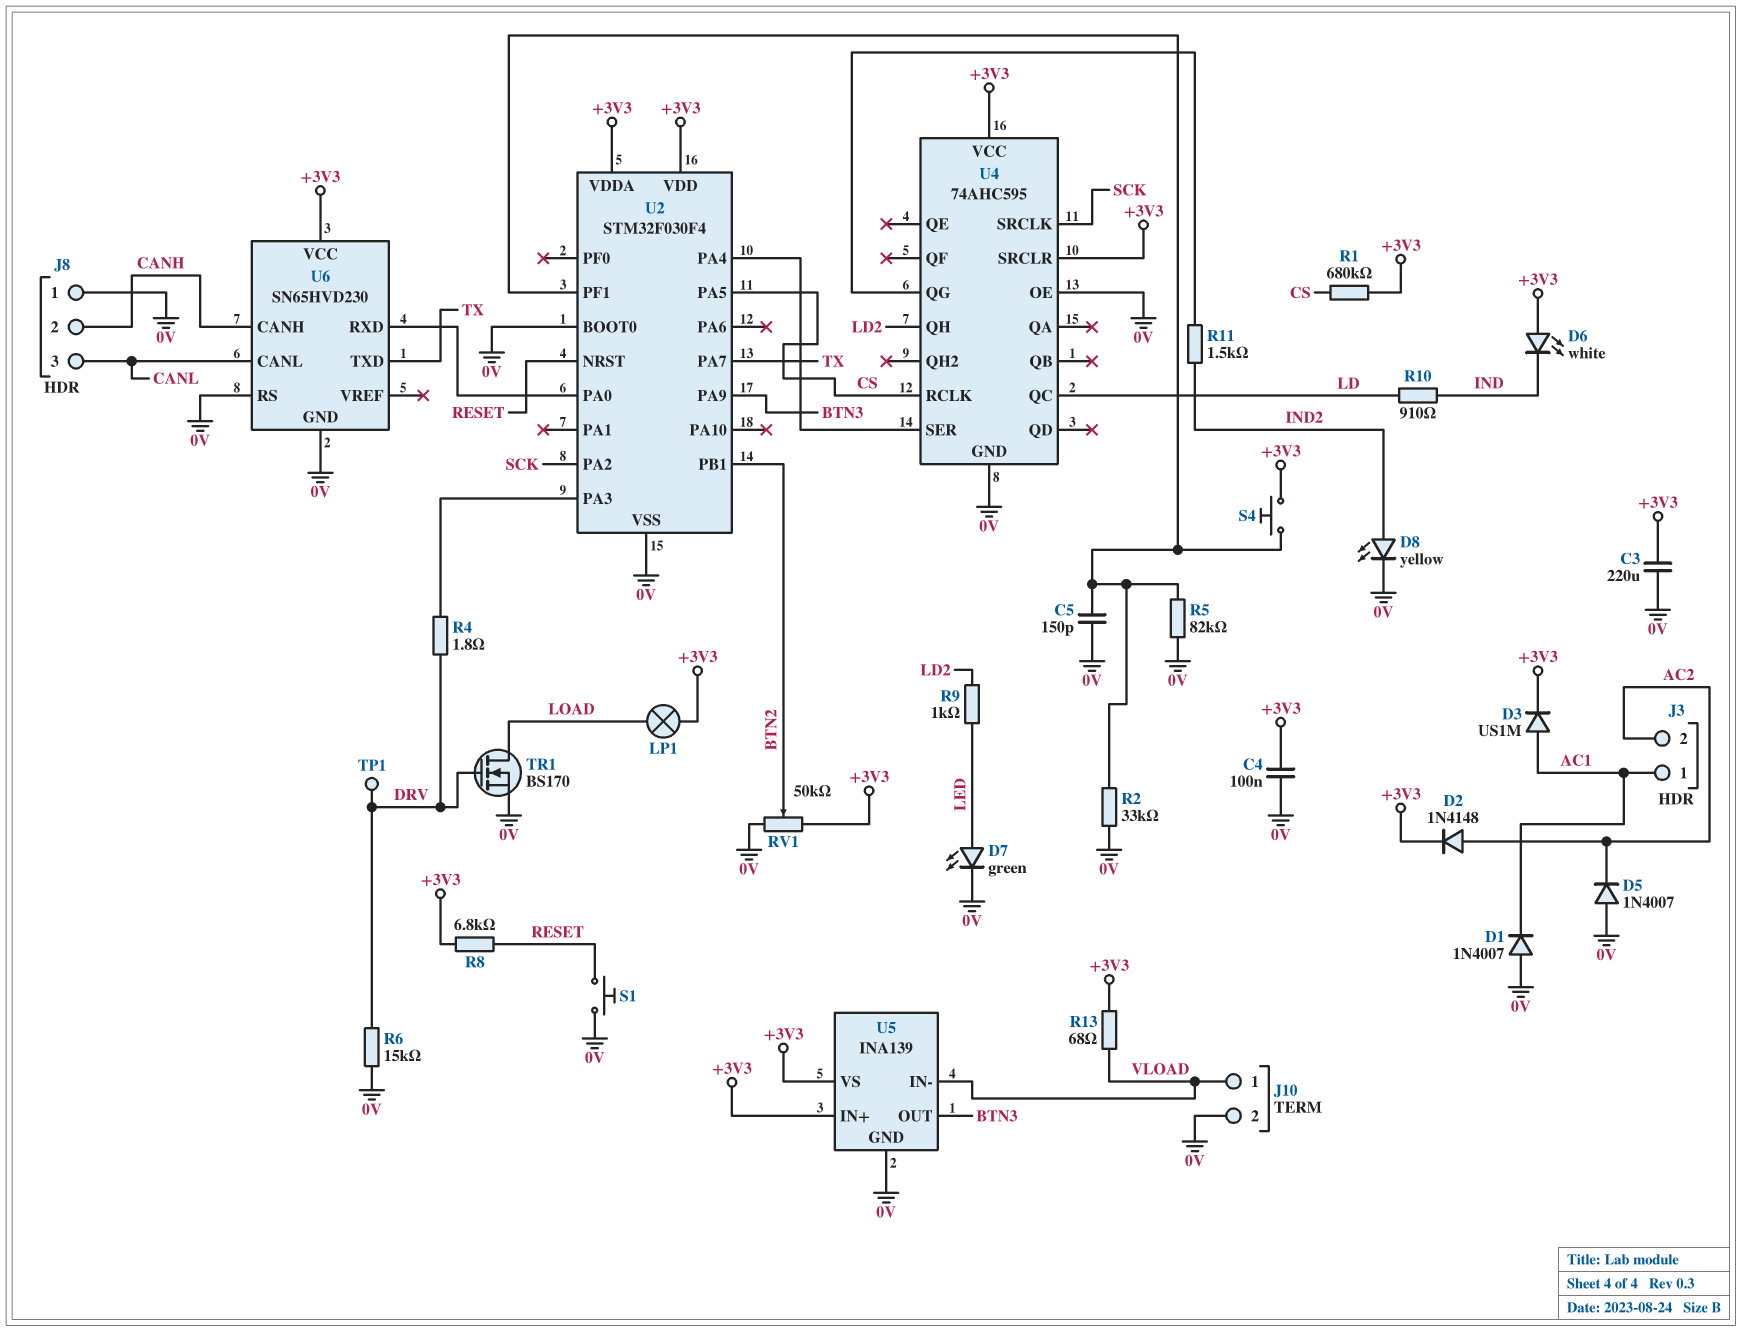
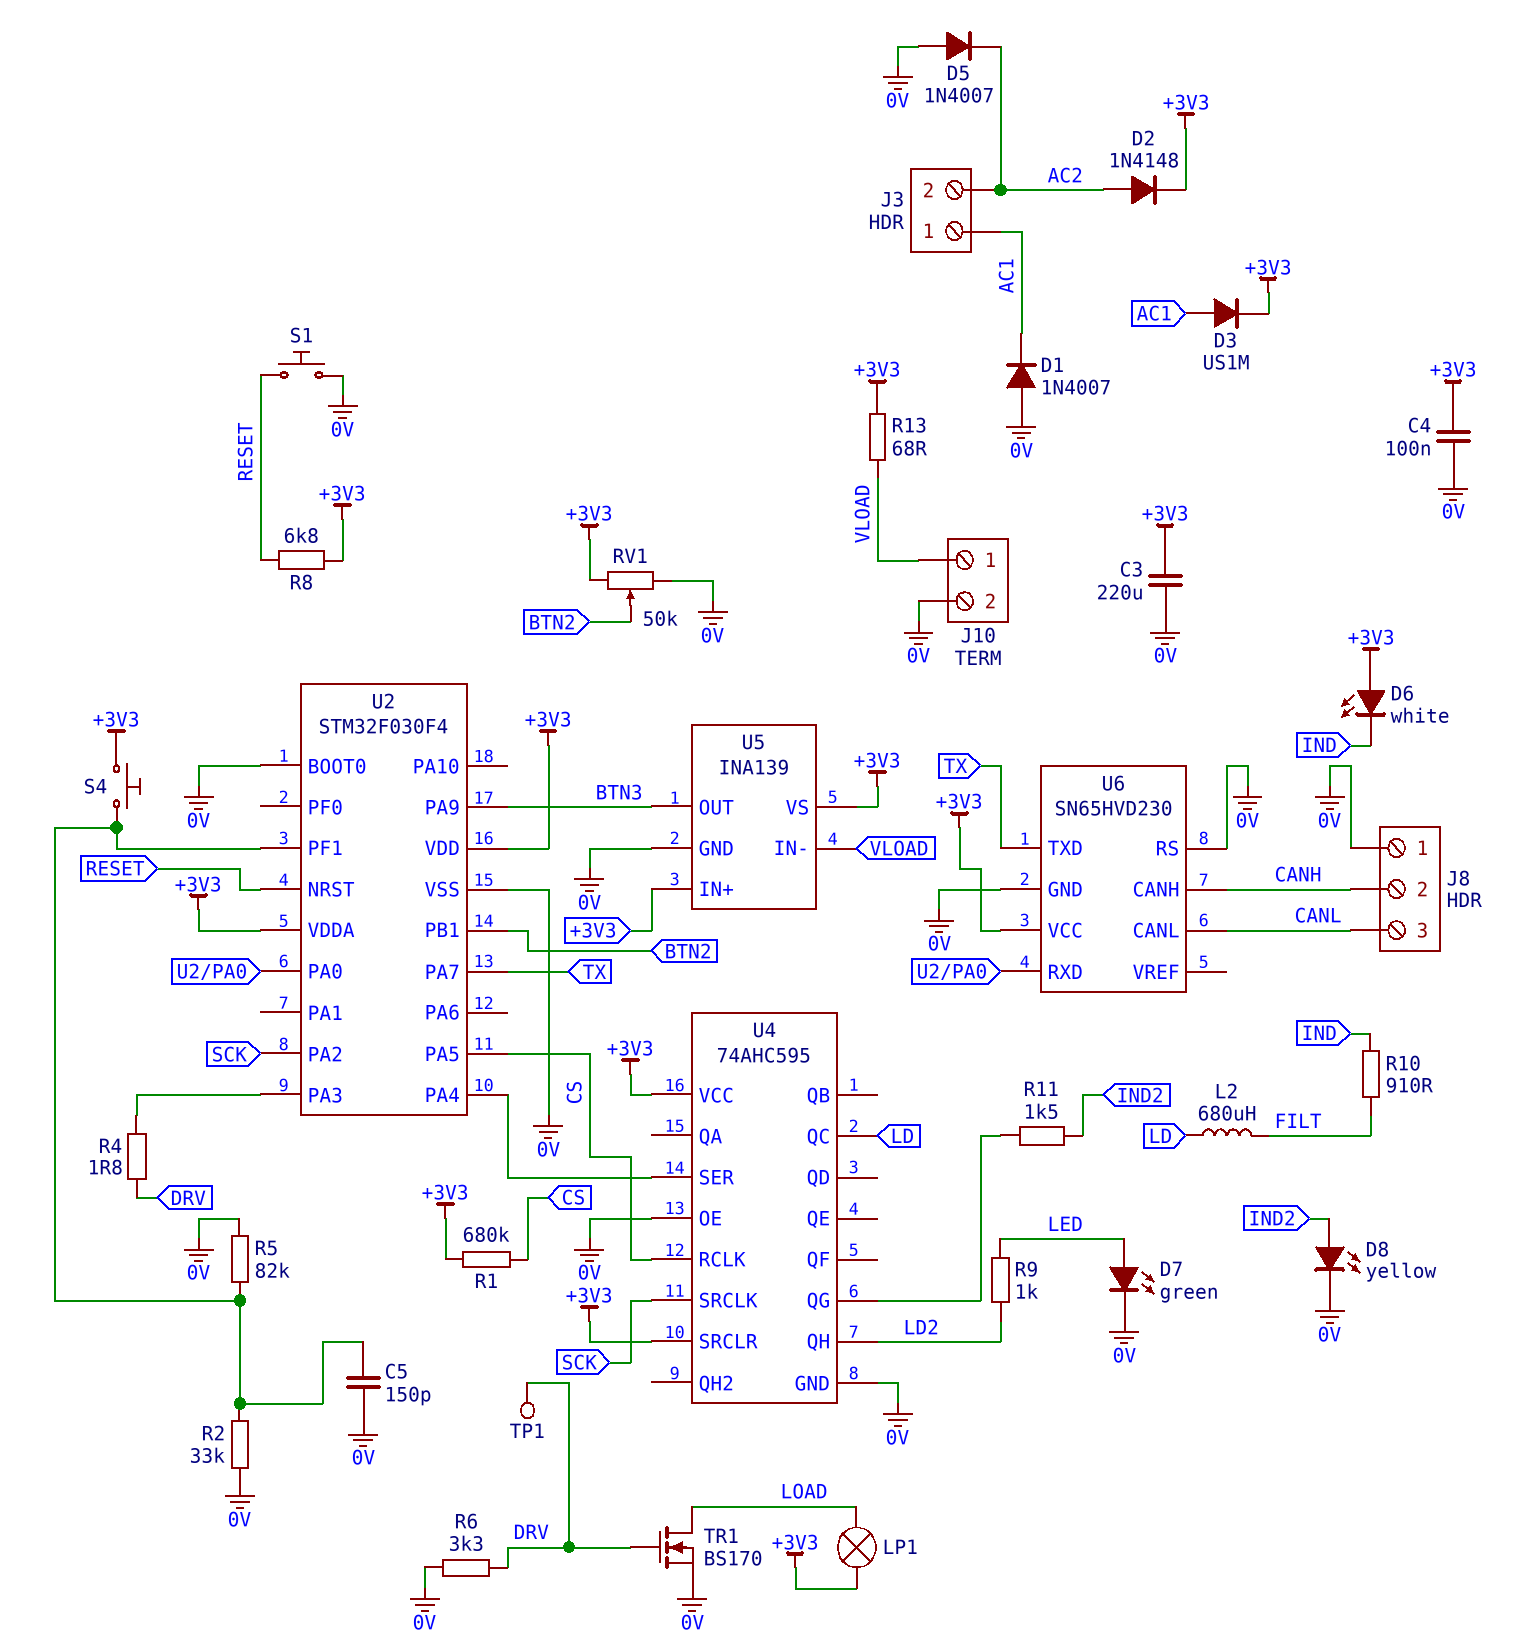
L2: none -> 680uH (FILT, LD)
R6: 15k (0V, DRV) -> 3.3k (0V, DRV)
R10: 910 (IND, LD) -> 910 (FILT, IND)

